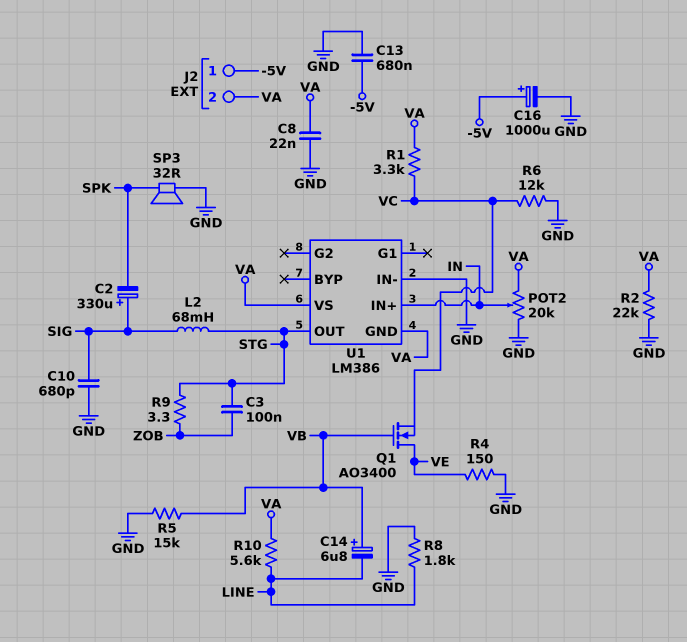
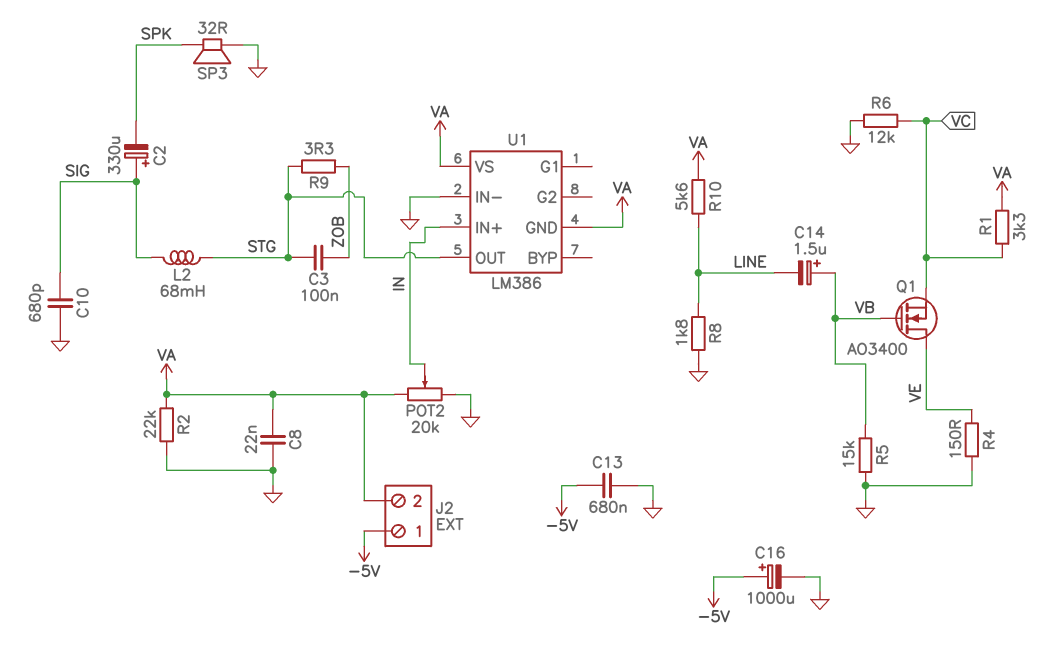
C14: 6.8uF (plus VB, minus LINE) -> 1.5uF (plus VB, minus LINE)

